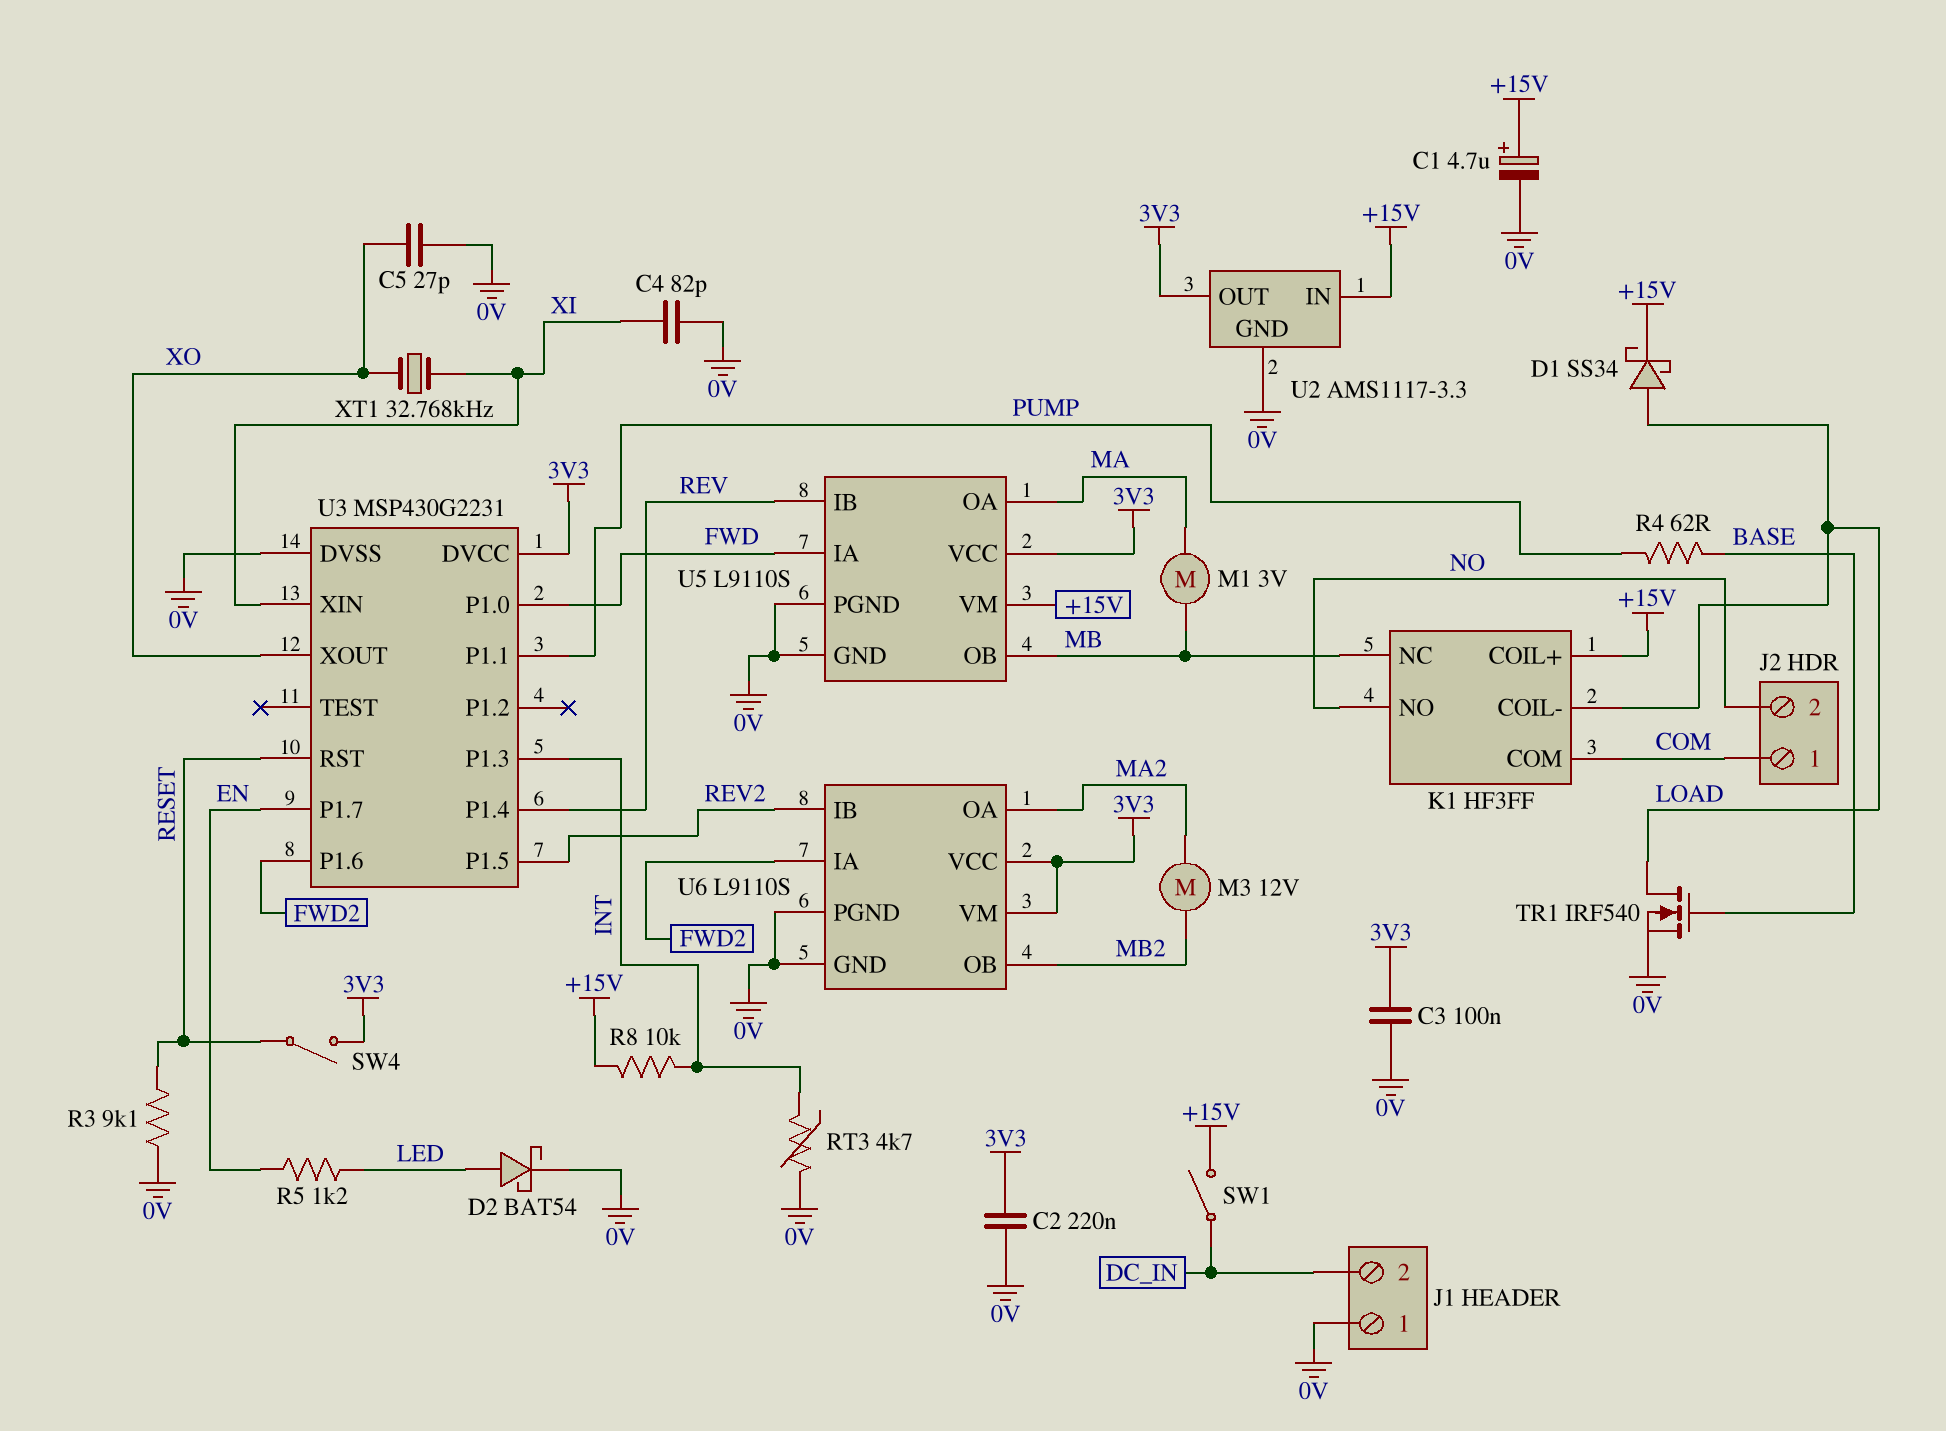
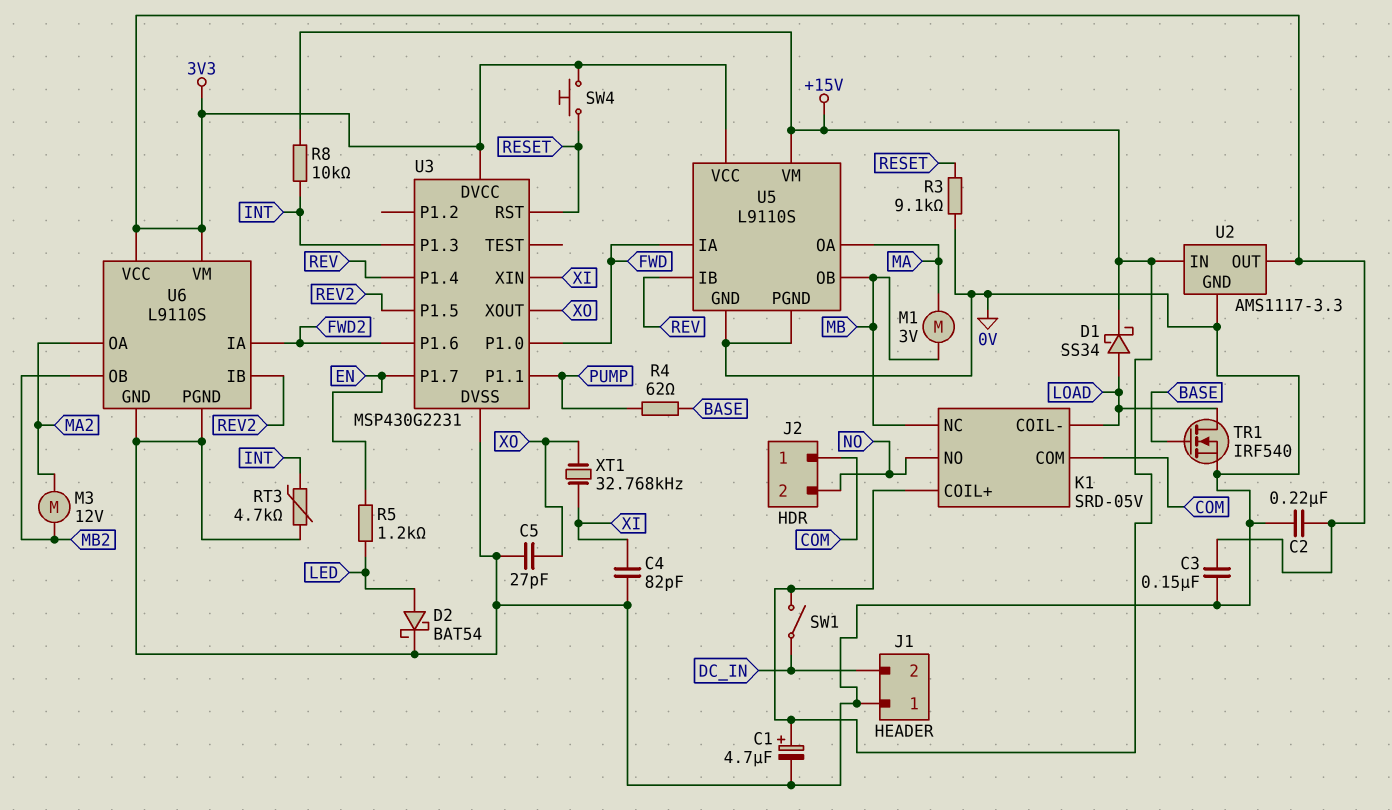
C3: 100nF (0V, 3V3) -> 150nF (0V, 3V3)
K1: HF3FF -> SRD-05V
SW4: switch (3V3, RESET) -> button (3V3, RESET)

